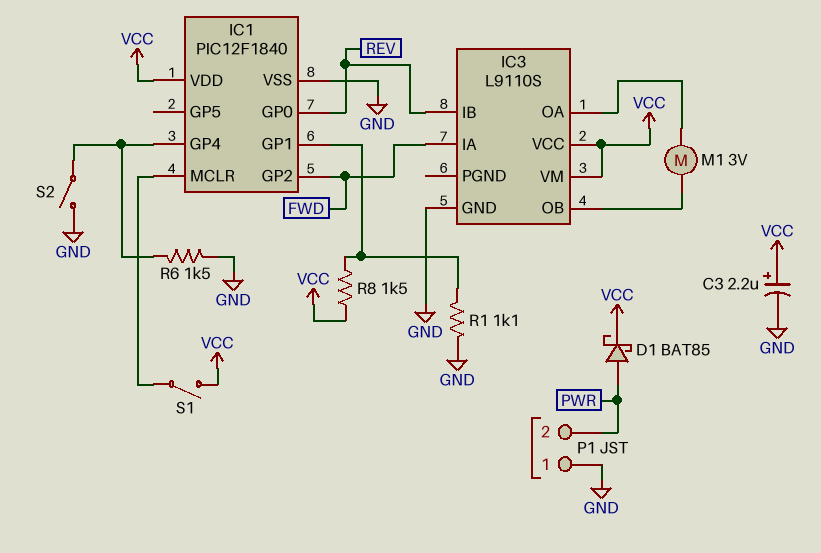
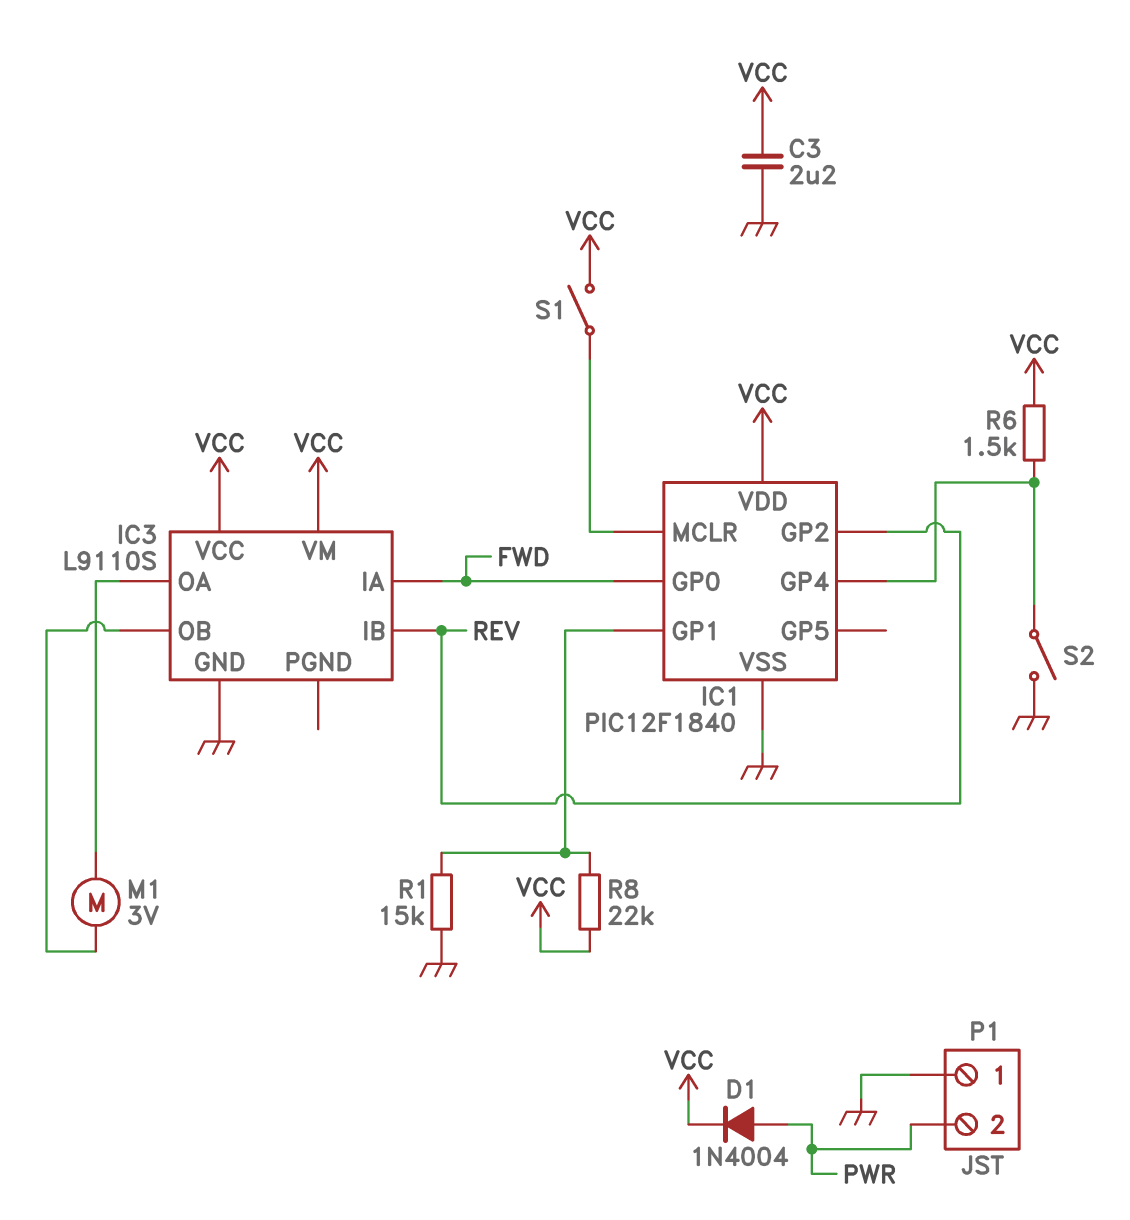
C3: 2.2uF (plus VCC, minus GND) -> 2.2uF (GND, VCC)
D1: schottky BAT85 (A PWR, K VCC) -> diode 1N4004 (A PWR, K VCC)
IC1 pin GP0: REV -> FWD
IC1 pin GP2: FWD -> REV
R1: 1.1k (GND, IC1/GP1) -> 15k (GND, IC1/GP1)
R6: 1.5k (GND, IC1/GP4) -> 1.5k (IC1/GP4, VCC)
R8: 1.5k (IC1/GP1, VCC) -> 22k (IC1/GP1, VCC)

